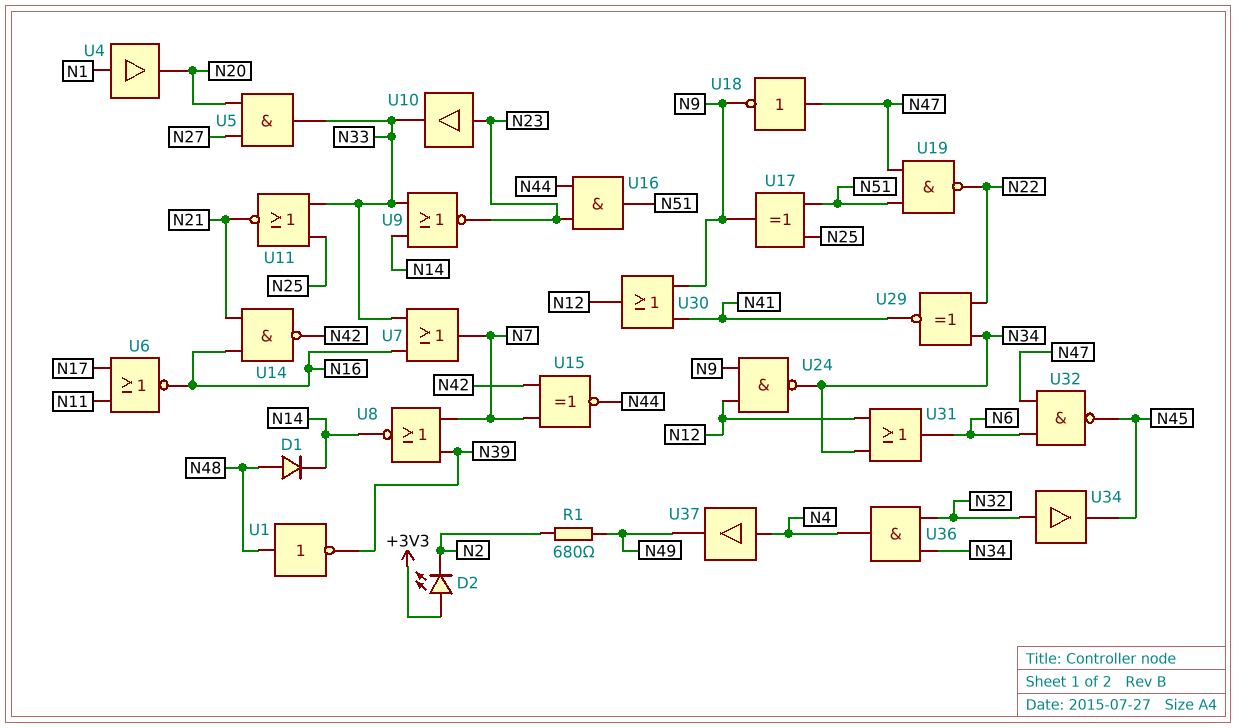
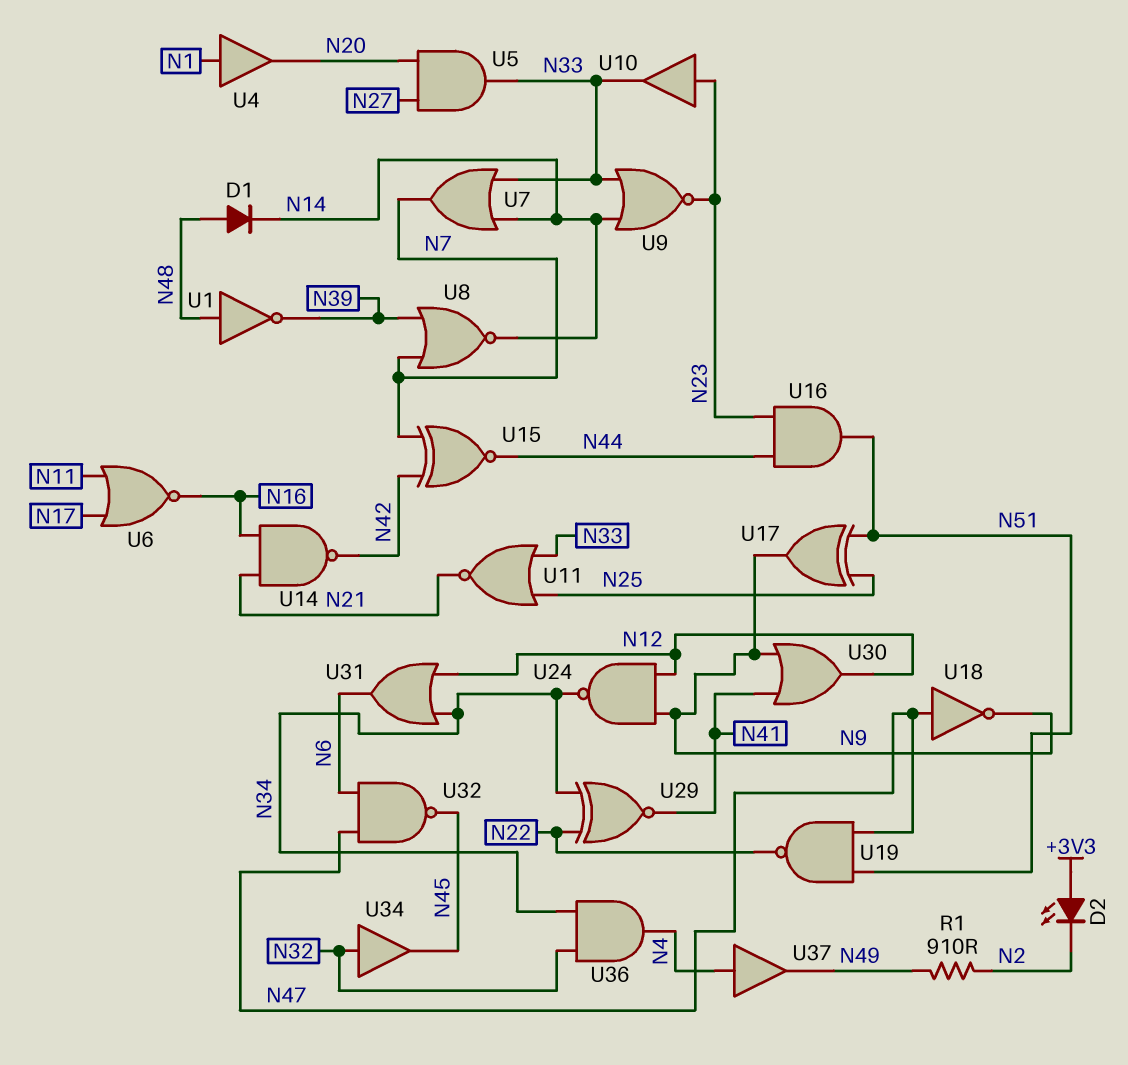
R1: 680 (N2, N49) -> 910 (N2, N49)
U7: OR (in N16, in N33, out N7) -> OR (in N14, in N33, out N7)

